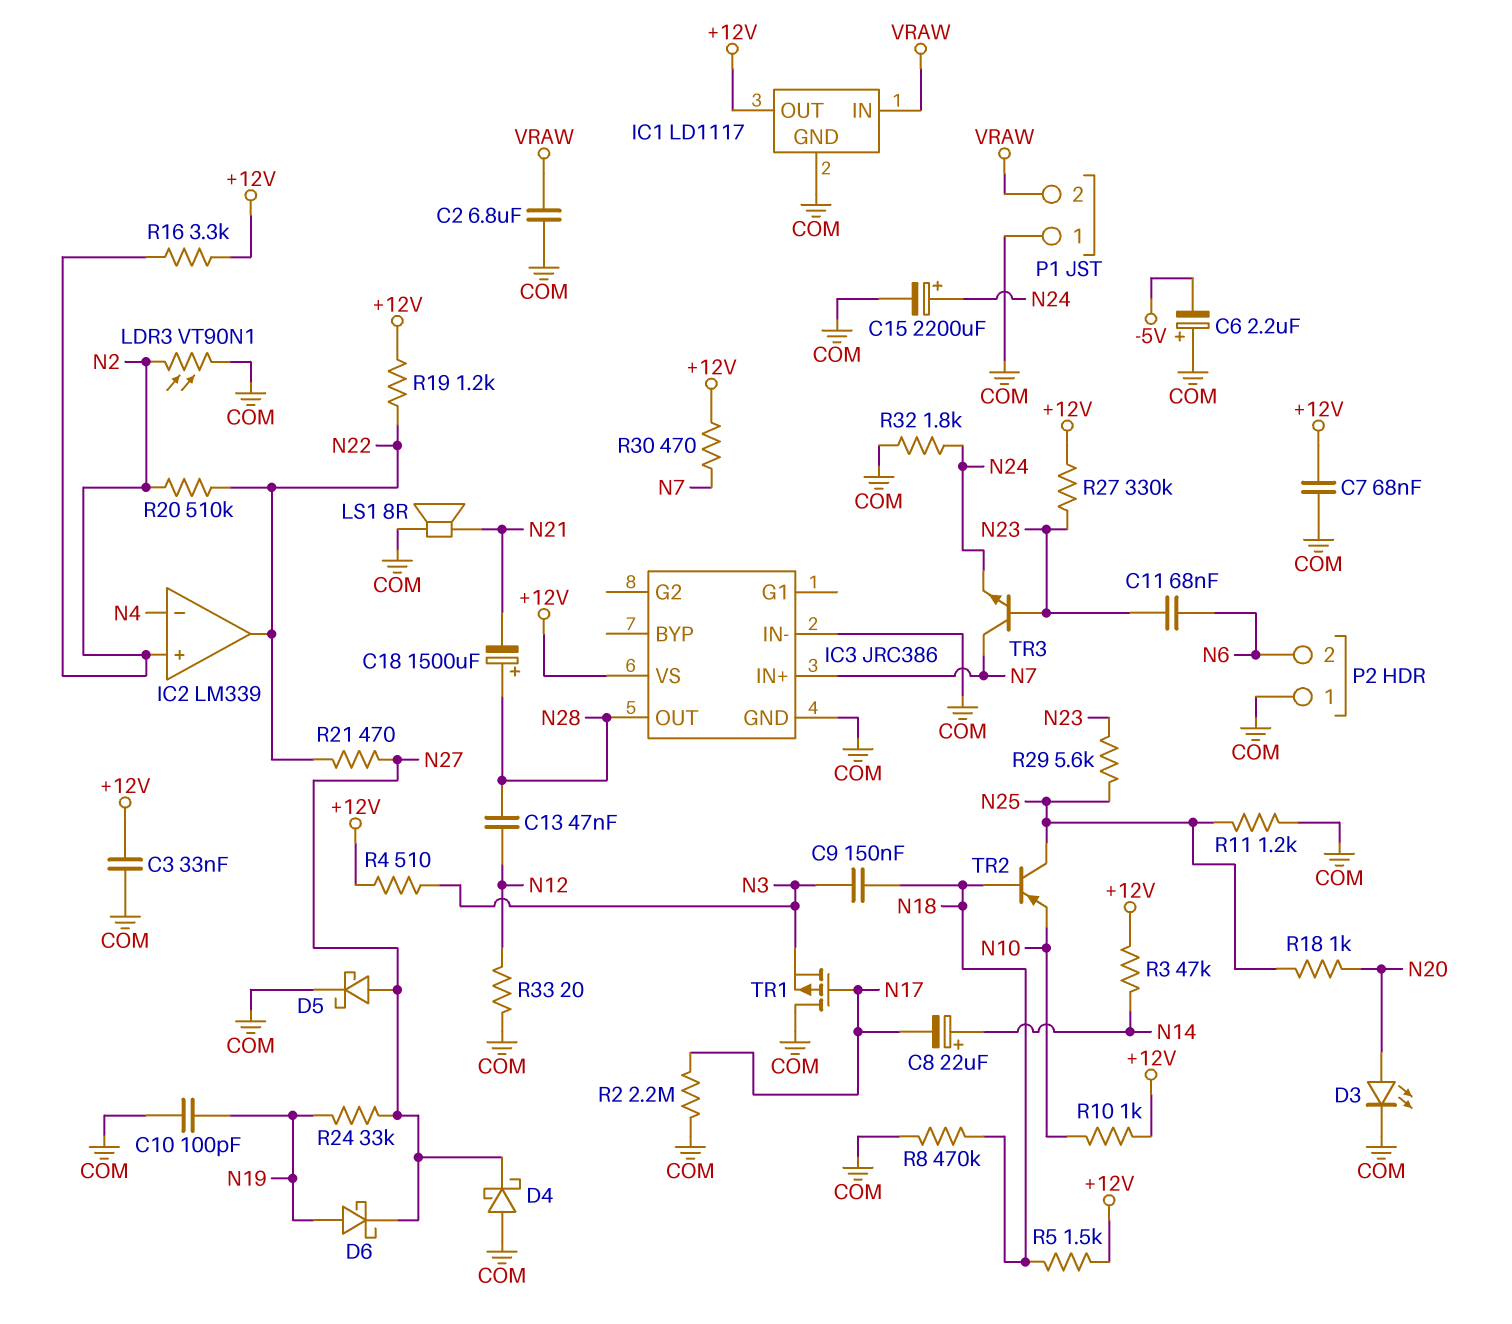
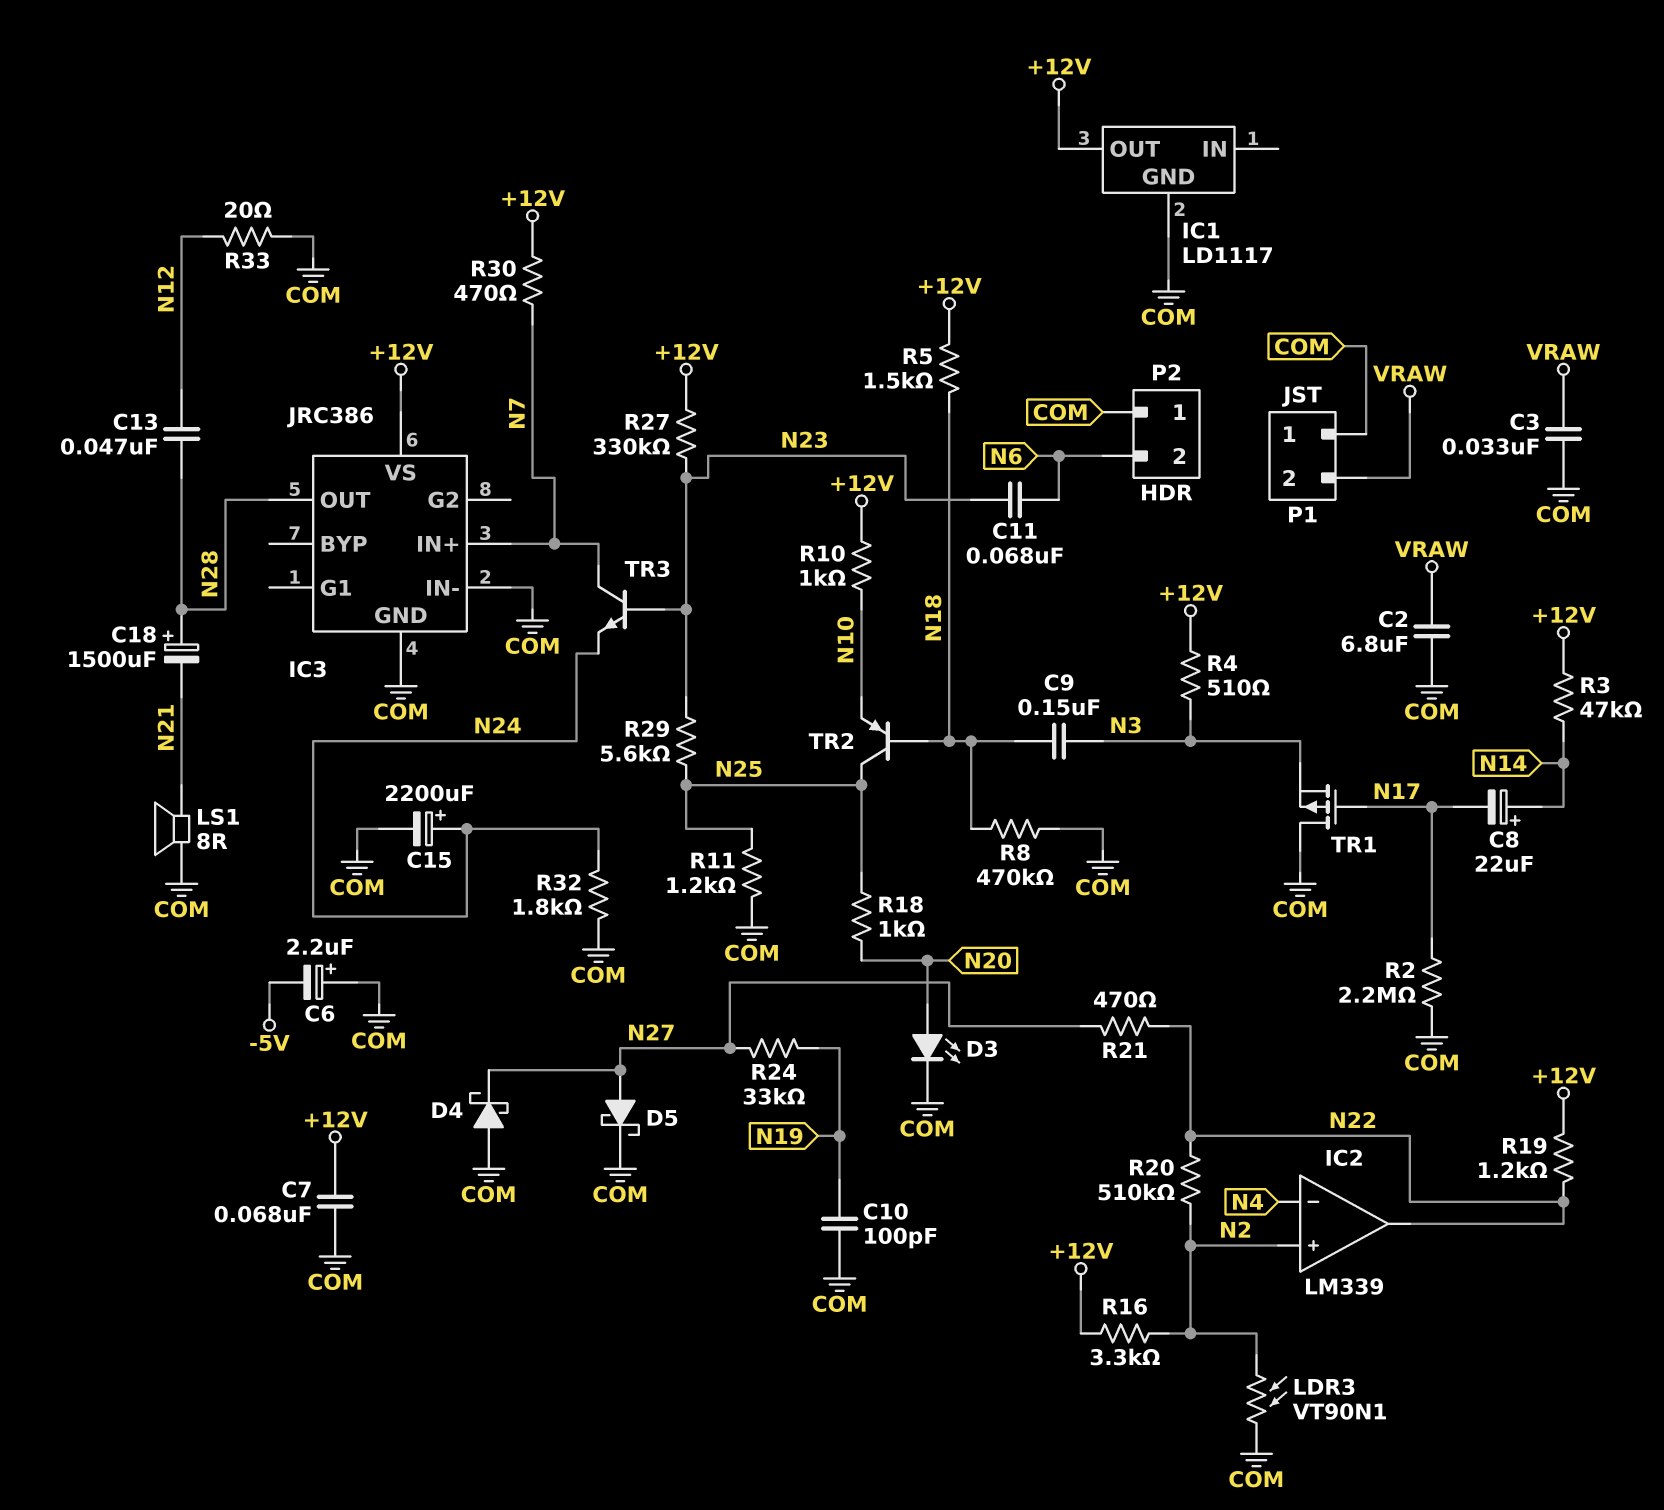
C3: 33nF (+12V, COM) -> 33nF (COM, VRAW)
D6: schottky (A N19, K N27) -> none
IC1 pin IN: VRAW -> none

